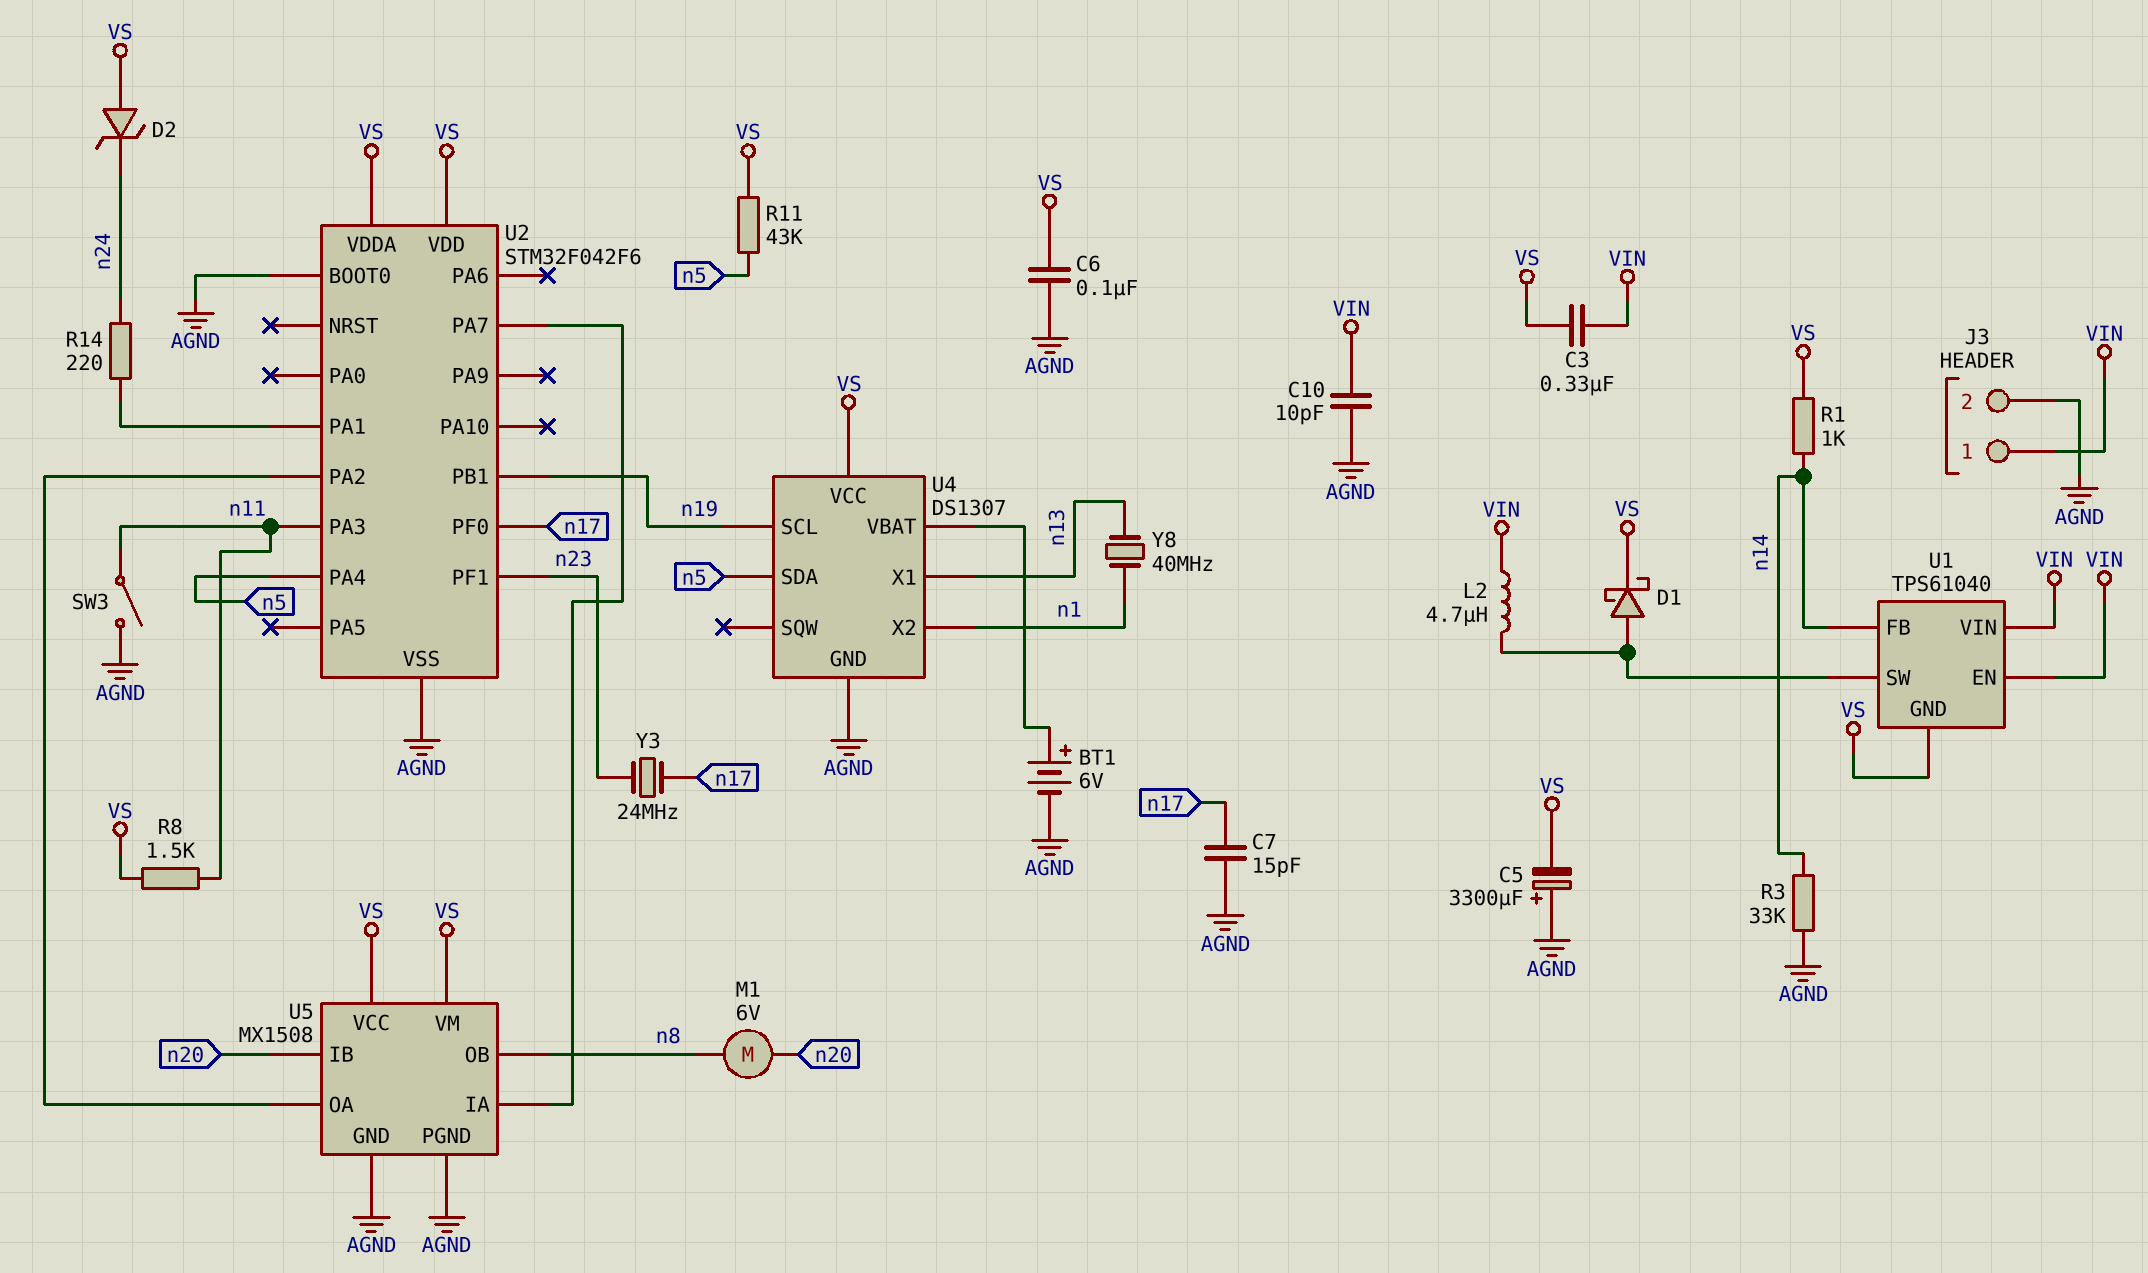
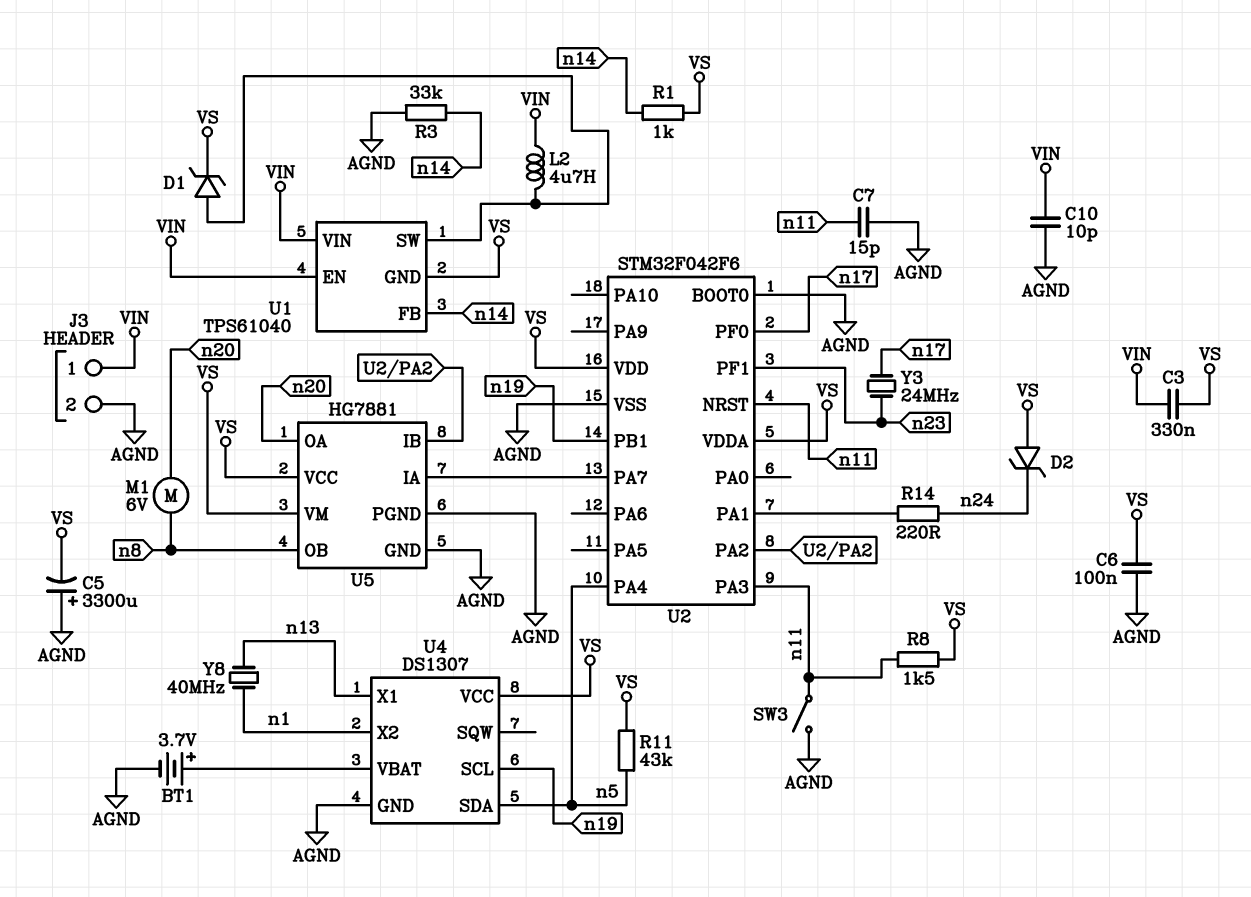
BT1: 6V (plus U4/VBAT, minus AGND) -> 3.7V (plus U4/VBAT, minus AGND)
C7: 15pF (AGND, n17) -> 15pF (AGND, n11)
D1: schottky (A U1/SW, K VS) -> zener (A U1/SW, K VS)
U2 pin NRST: none -> n11
U5: MX1508 -> HG7881
U5 pin IB: n20 -> U2/PA2
U5 pin OA: U2/PA2 -> n20

